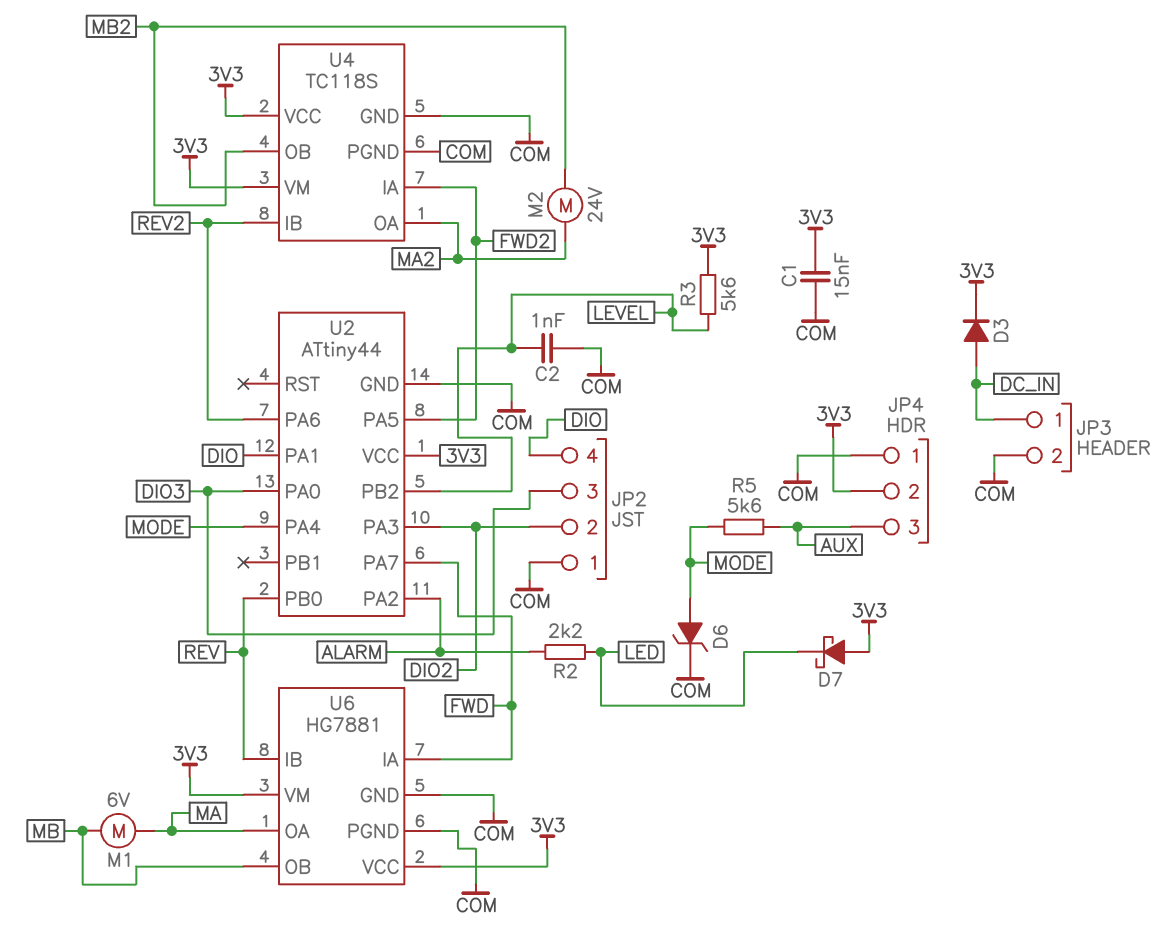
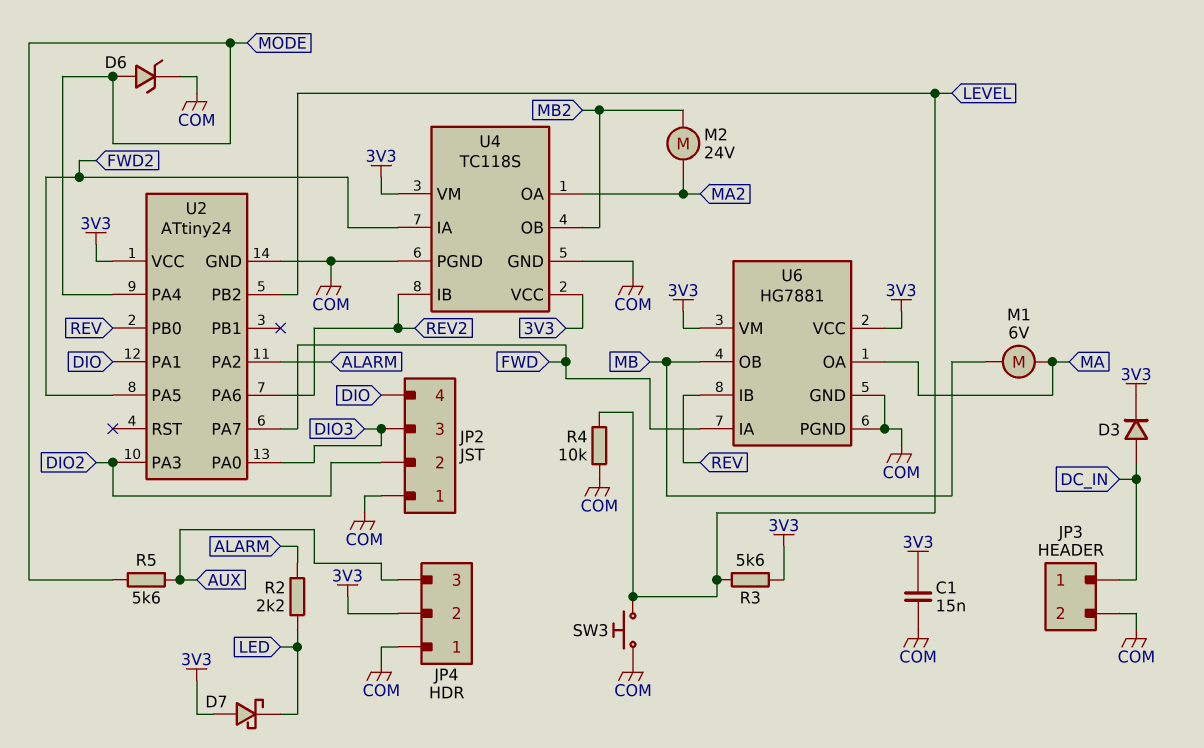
C2: 1nF (COM, LEVEL) -> none
R4: none -> 10k (COM, LEVEL)
SW3: none -> button (COM, LEVEL)
U2: ATtiny44 -> ATtiny24

